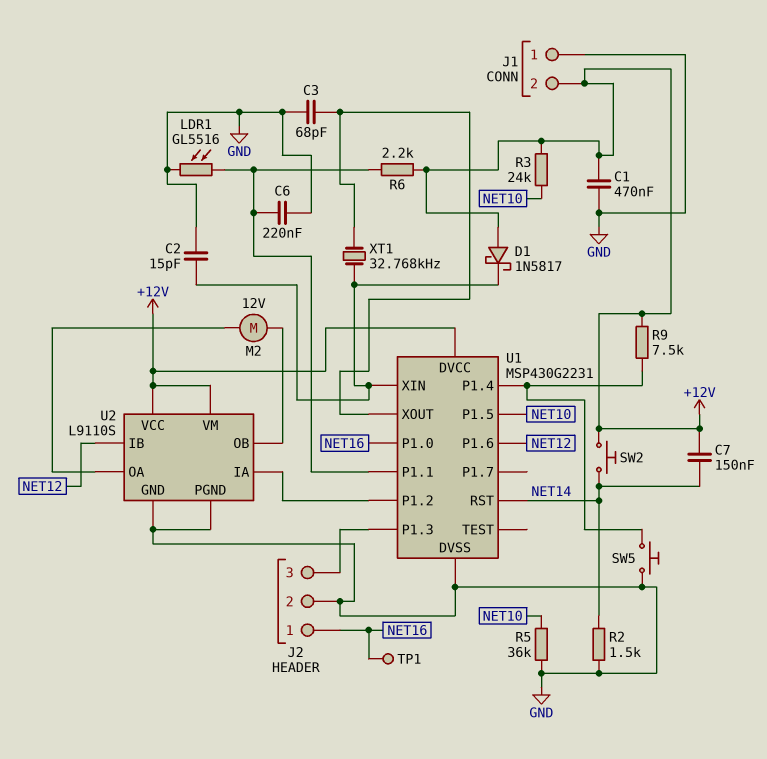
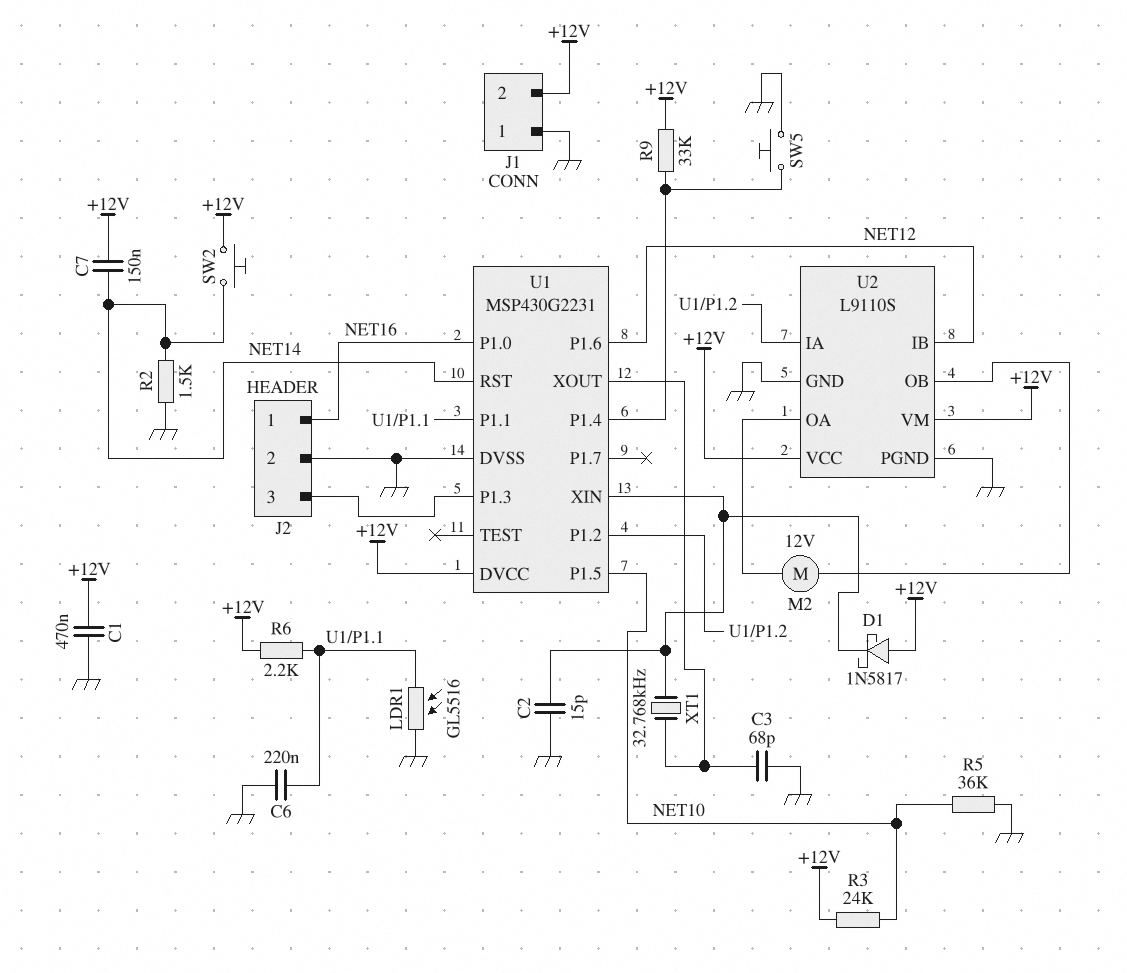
R9: 7.5k (+12V, U1/P1.4) -> 33k (+12V, U1/P1.4)
TP1: test point (NET16) -> none

